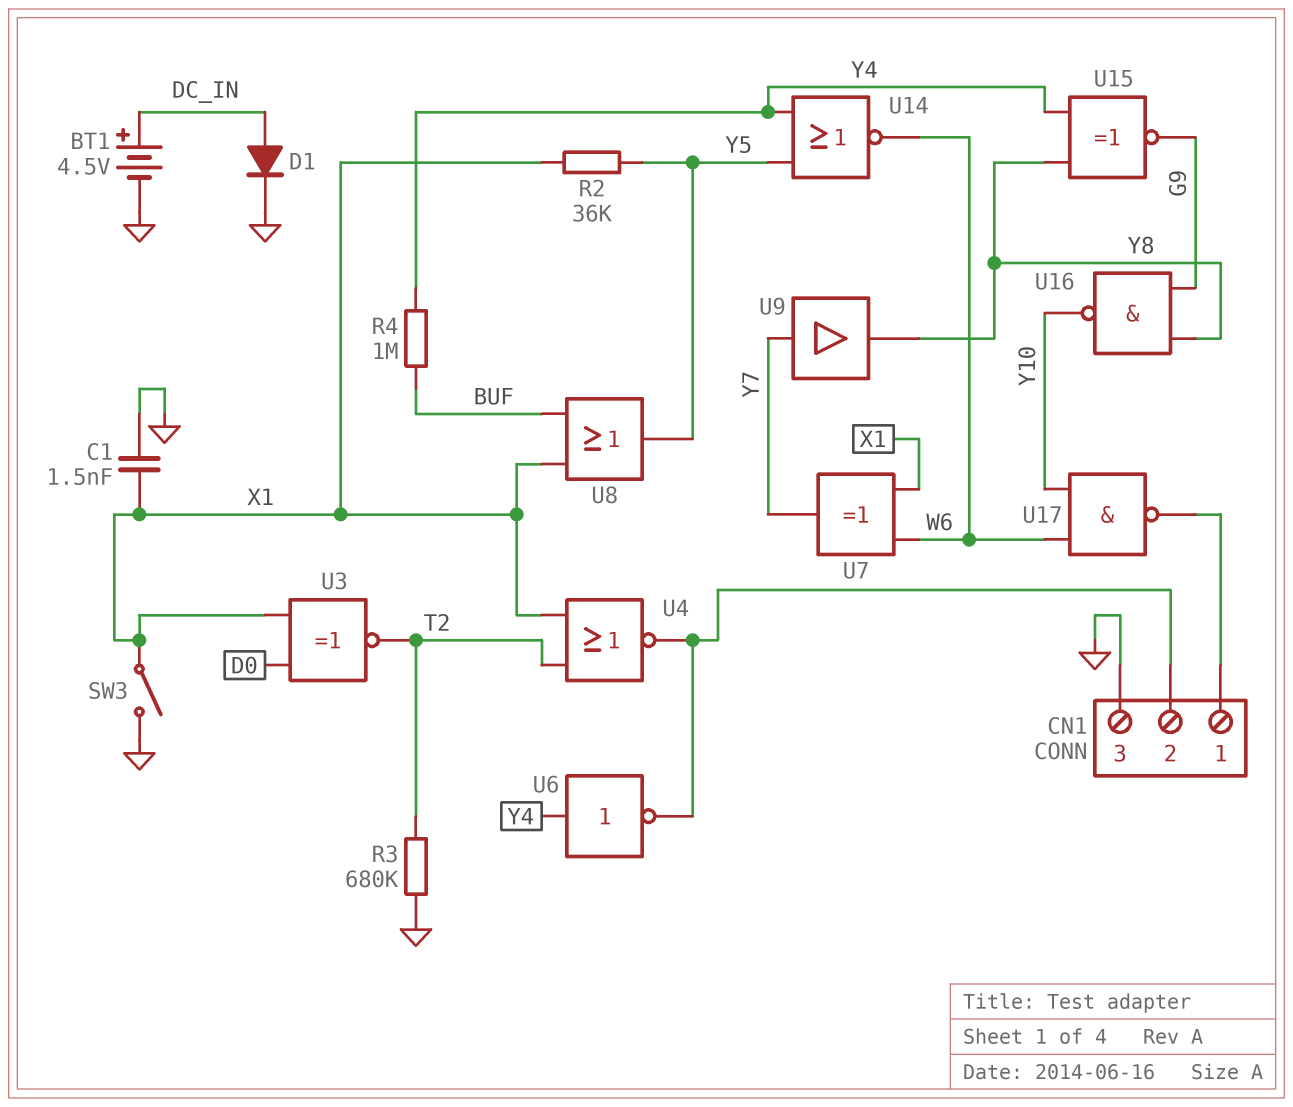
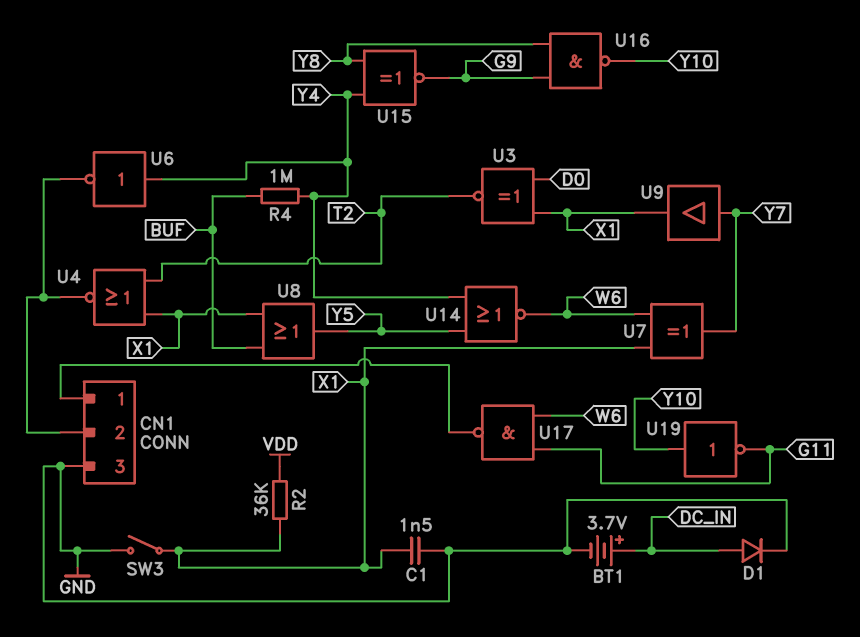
BT1: 4.5V (plus DC_IN, minus GND) -> 3.7V (plus DC_IN, minus GND)
R2: 36k (X1, Y5) -> 36k (VDD, X1)
R3: 680k (GND, T2) -> none
U9: buffer (in Y7, out Y8) -> buffer (in Y7, out X1)
U17: NAND (in W6, in Y10, out CN1/1) -> NAND (in G11, in W6, out CN1/1)
U19: none -> NOT (in Y10, out G11)

